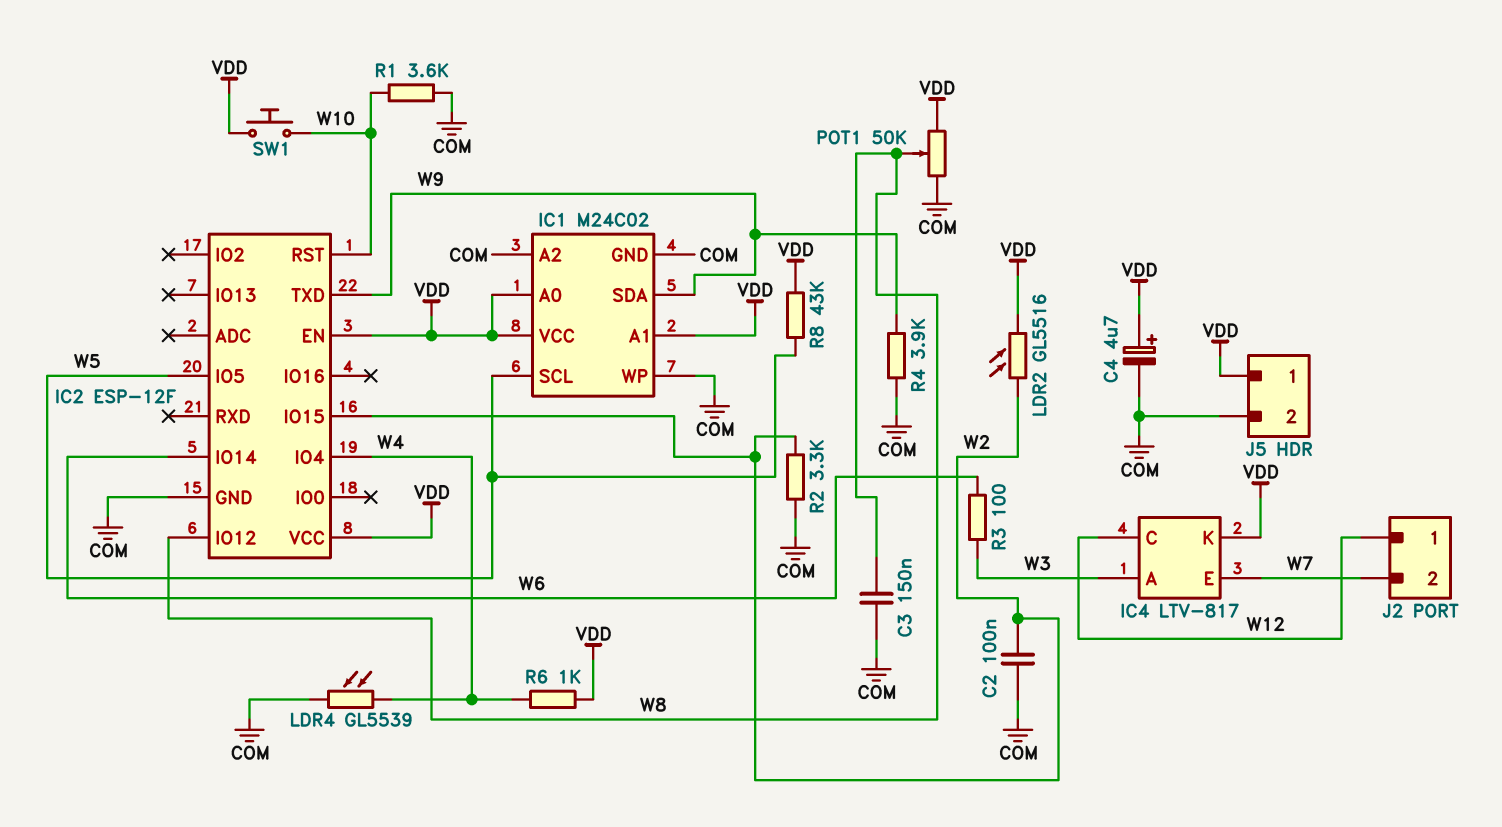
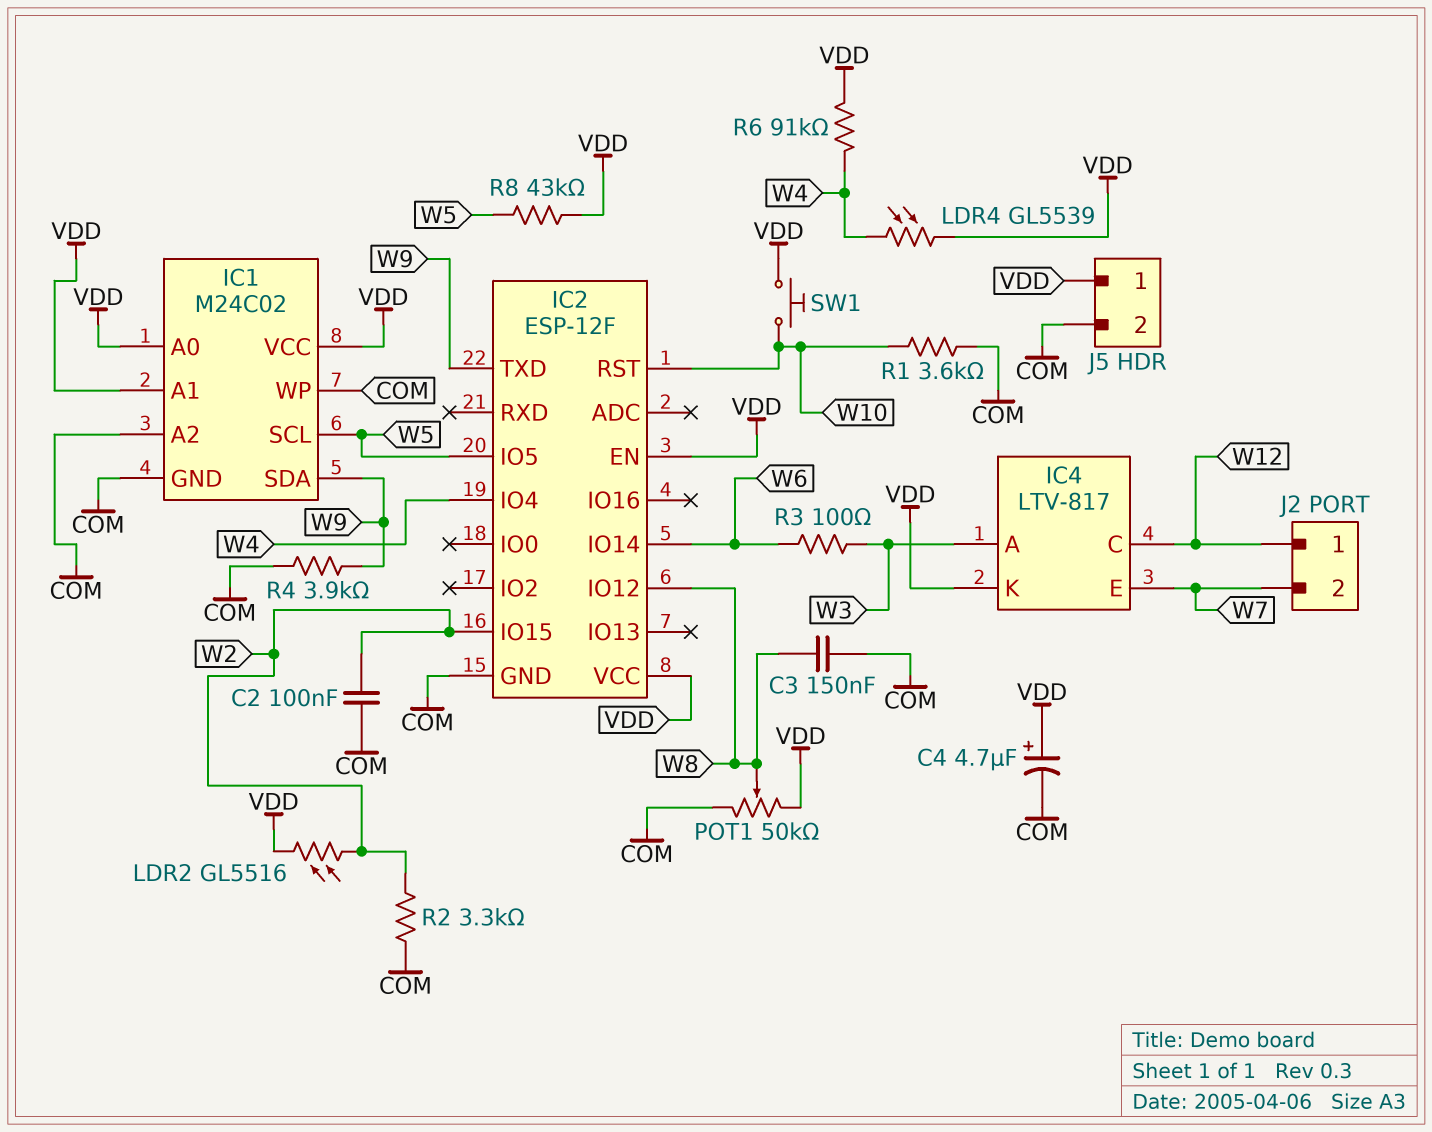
LDR4: GL5539 (COM, W4) -> GL5539 (VDD, W4)
R6: 1k (VDD, W4) -> 91k (VDD, W4)

